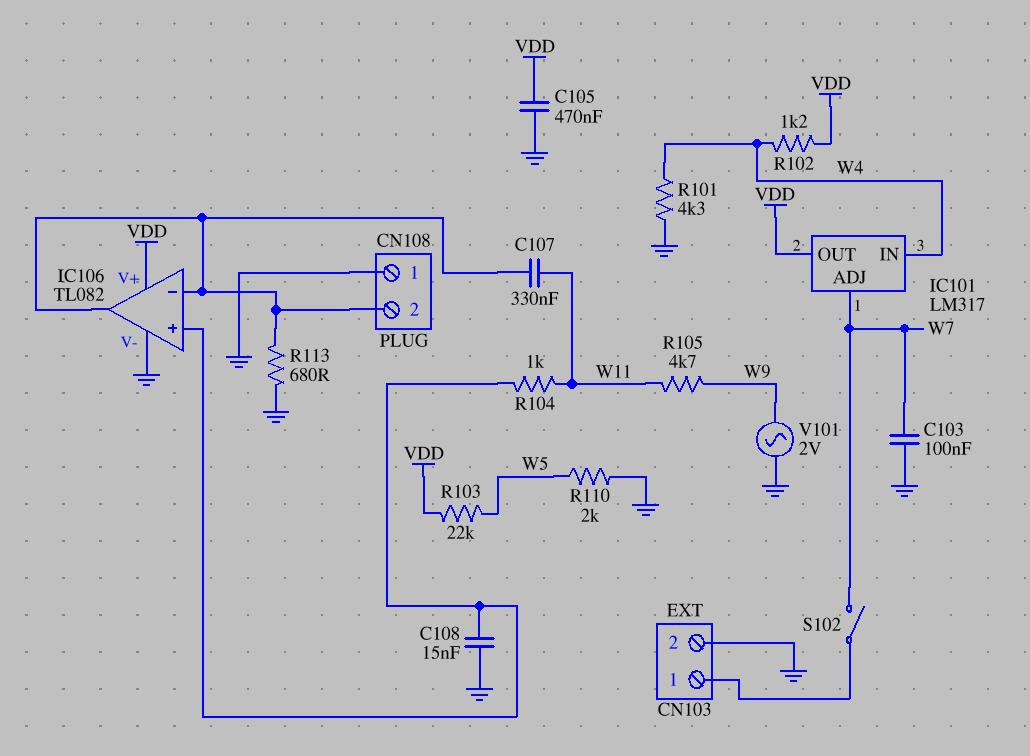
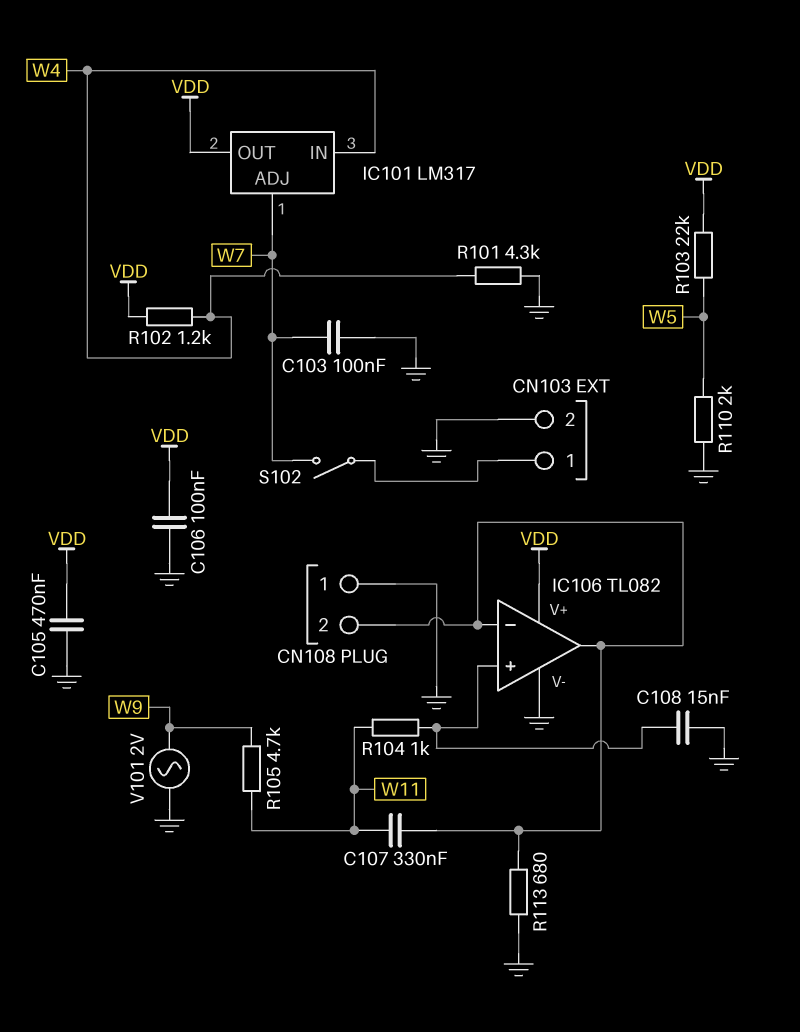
C106: none -> 100nF (GND, VDD)

